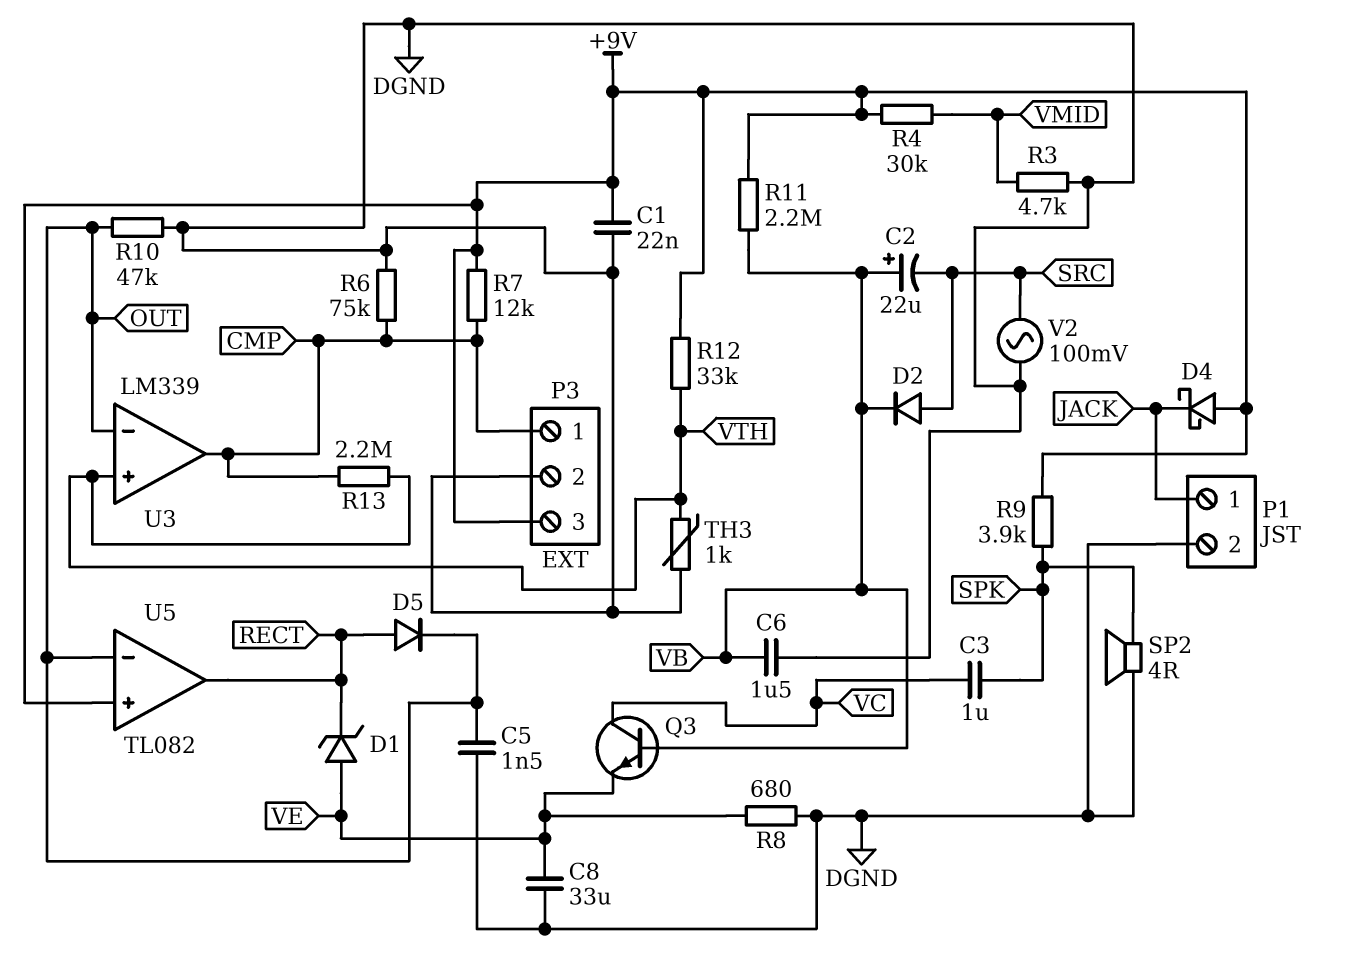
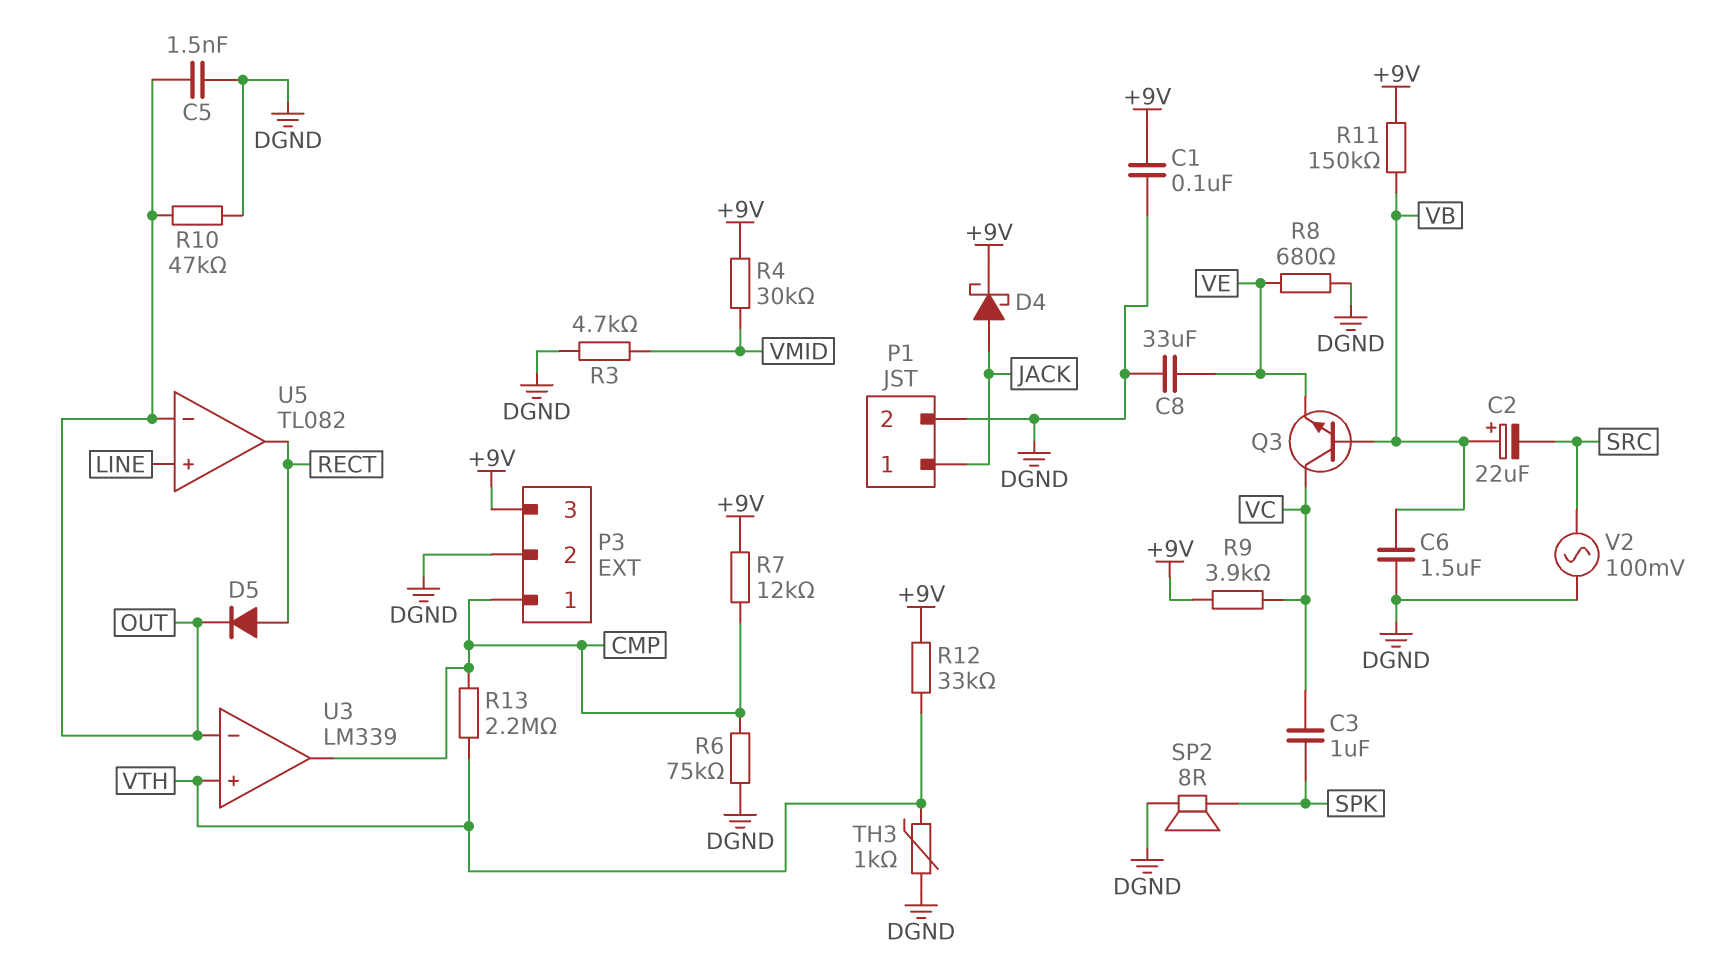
C1: 22nF (+9V, DGND) -> 100nF (+9V, DGND)
D1: zener (A VE, K RECT) -> none
D2: diode (A SRC, K VB) -> none
D4: schottky (A +9V, K JACK) -> schottky (A JACK, K +9V)
R9: 3.9k (+9V, SPK) -> 3.9k (+9V, VC)
R11: 2.2M (+9V, VB) -> 150k (+9V, VB)
SP2: speaker 4R (DGND, SPK) -> speaker 8R (DGND, SPK)
U5 pin in+: +9V -> LINE

